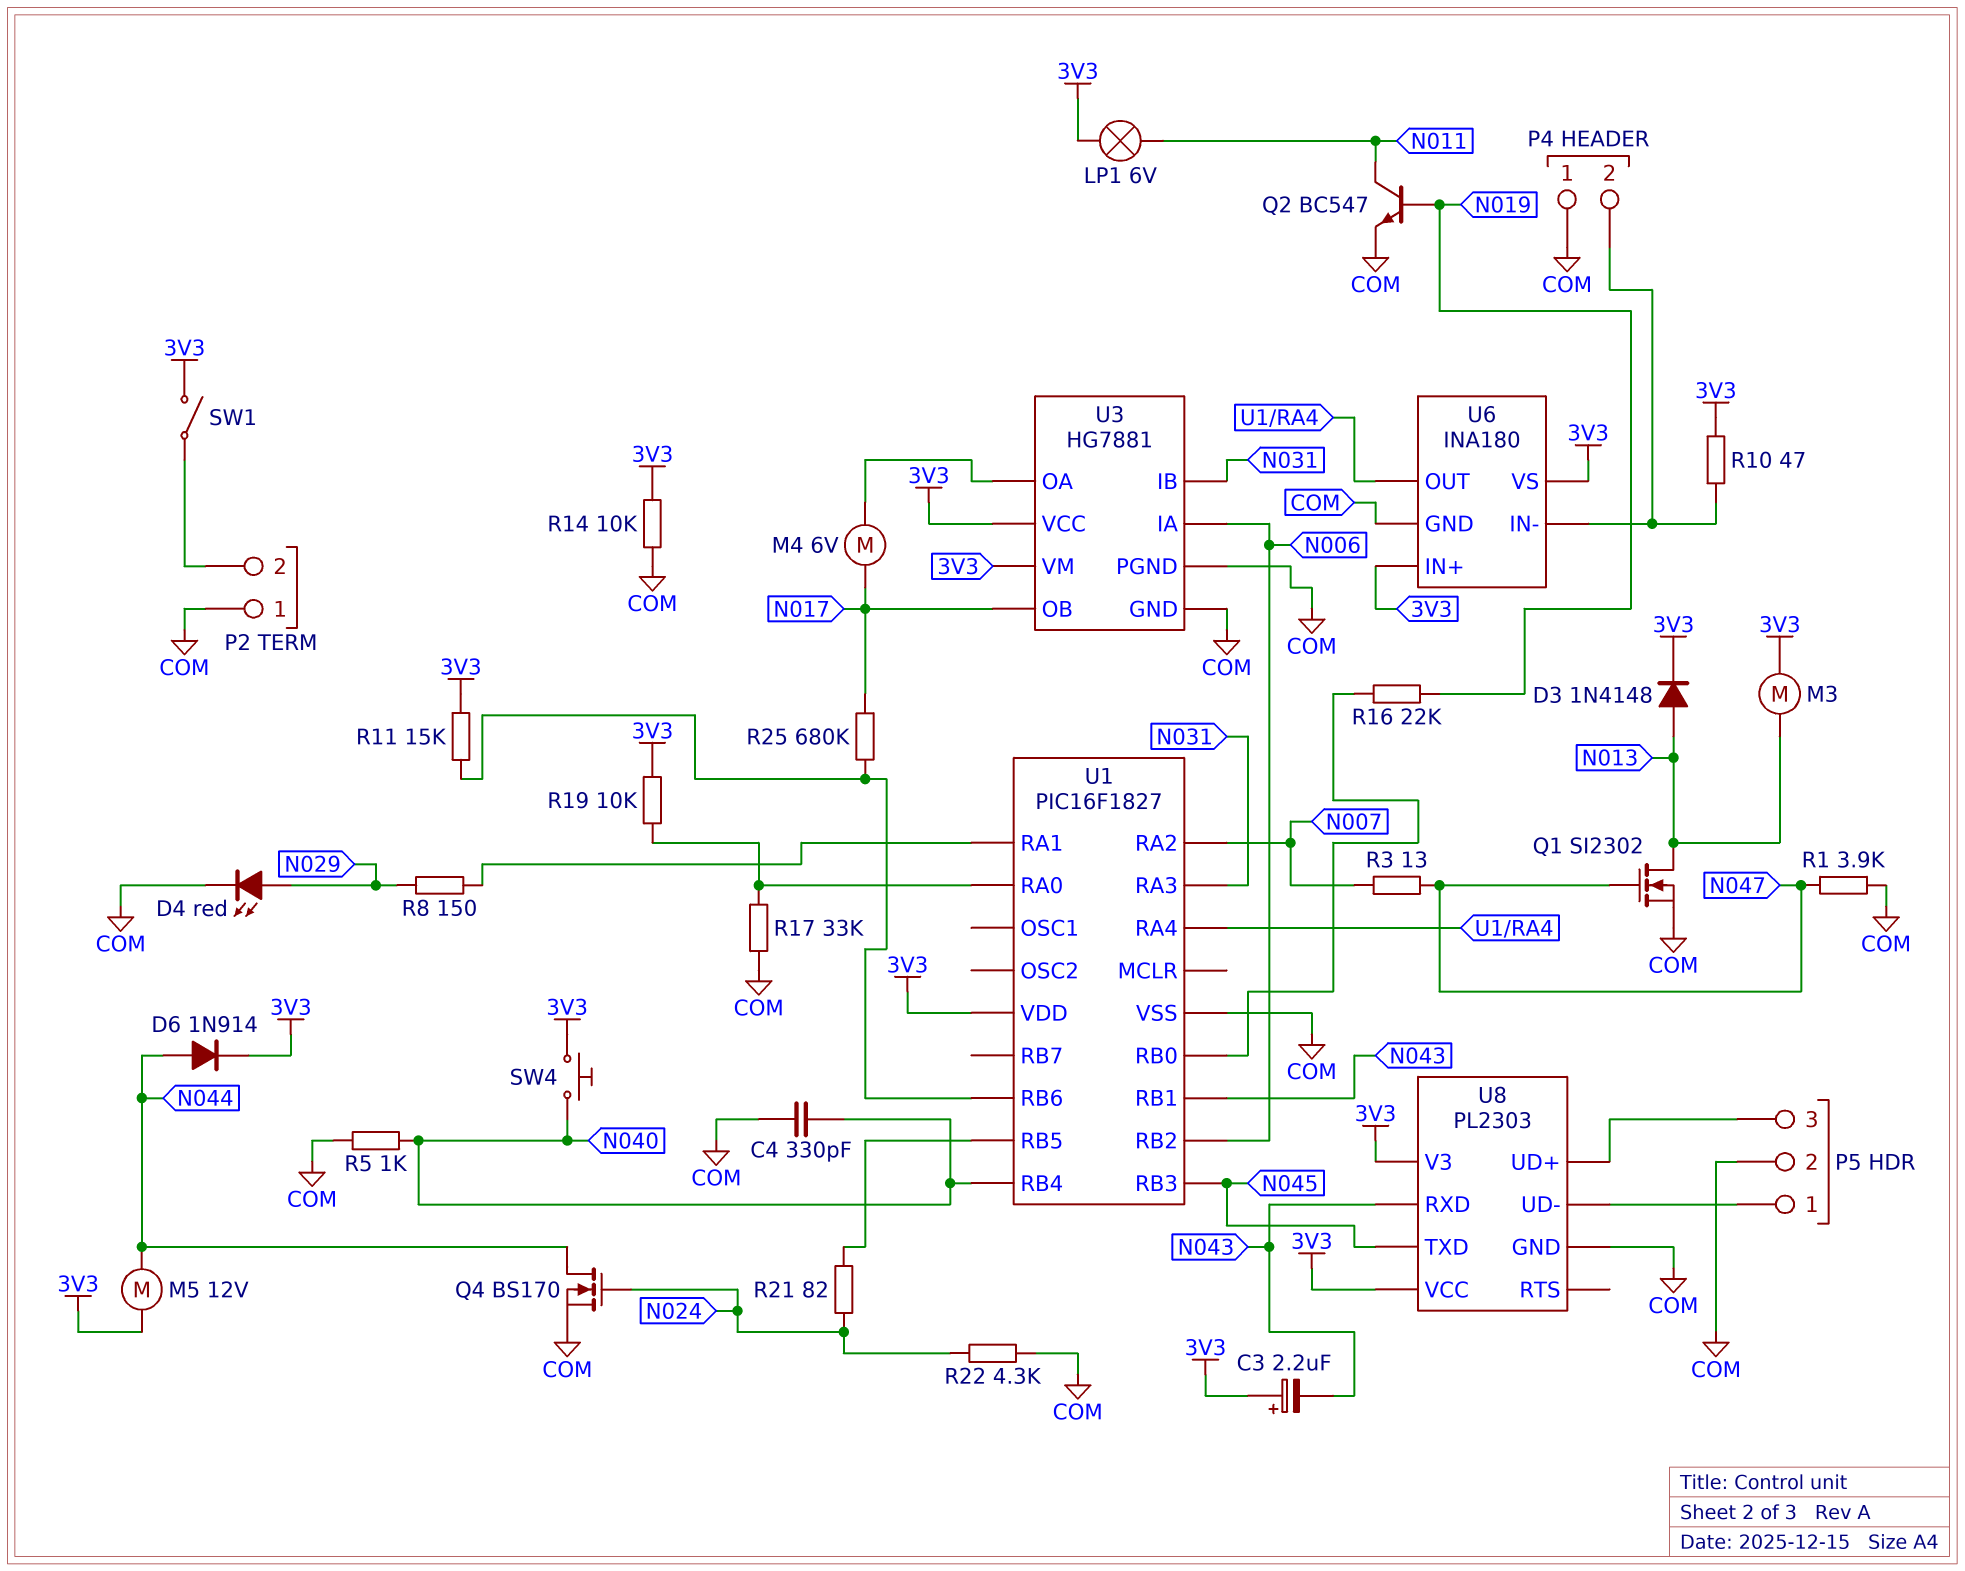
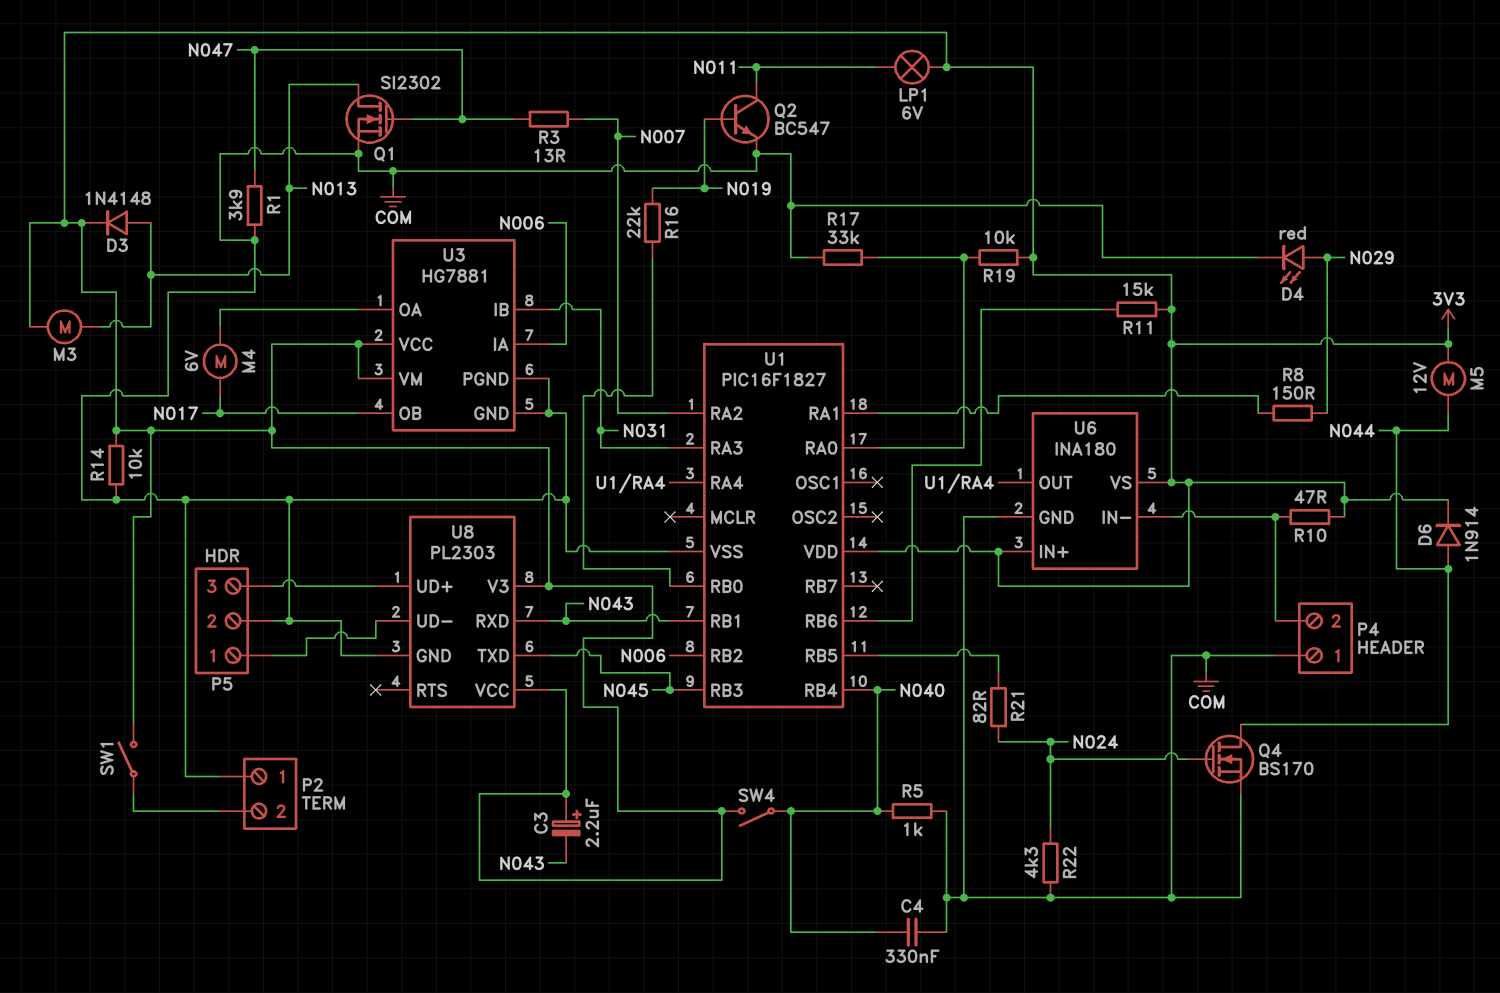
C4: 330pF (COM, N040) -> 330nF (COM, N040)
R25: 680k (N017, U1/RB6) -> none
SW4: button (3V3, N040) -> switch (3V3, N040)

